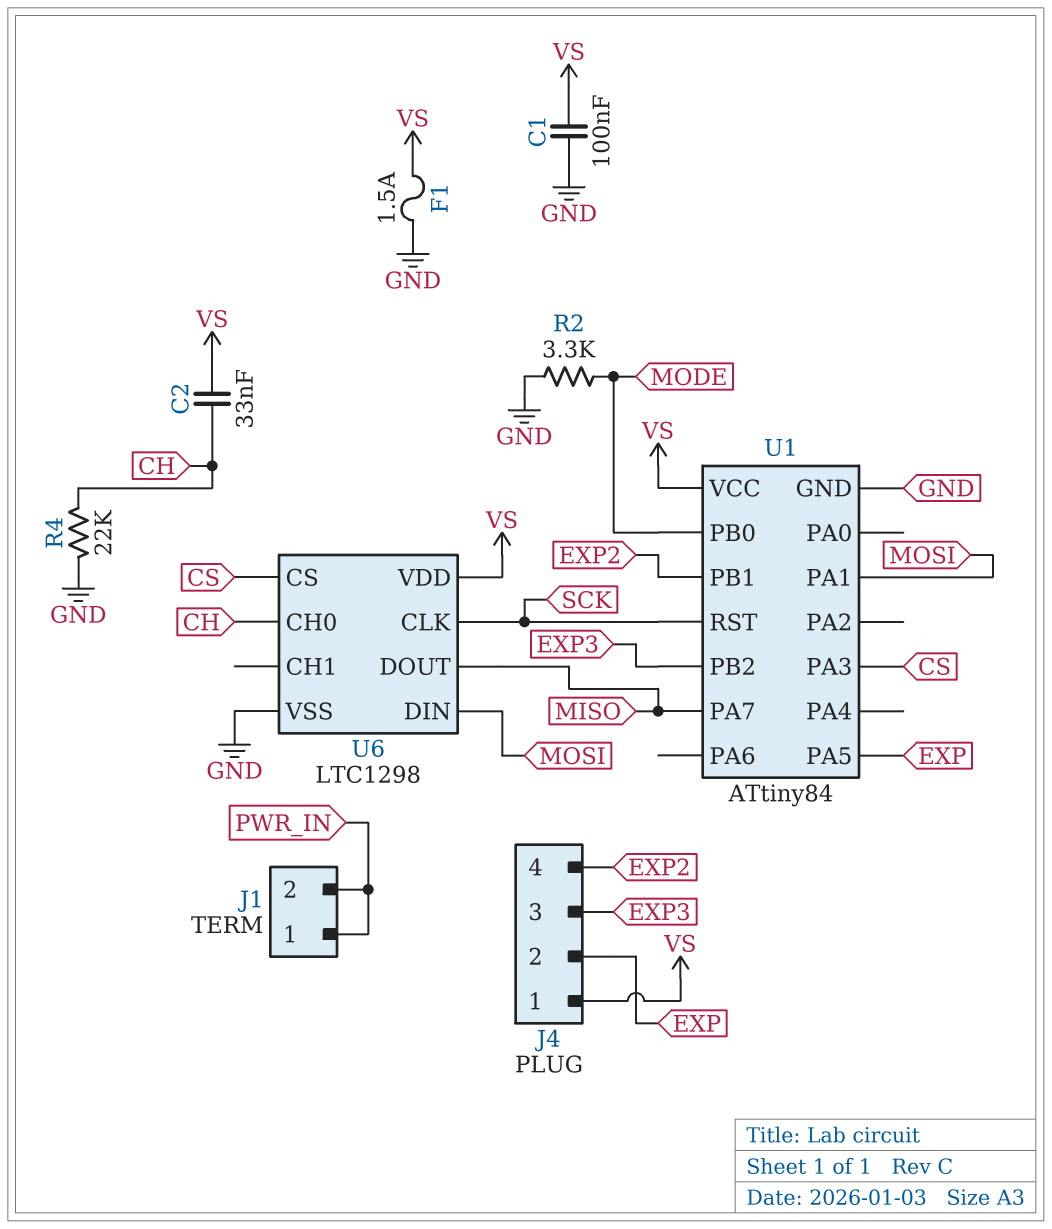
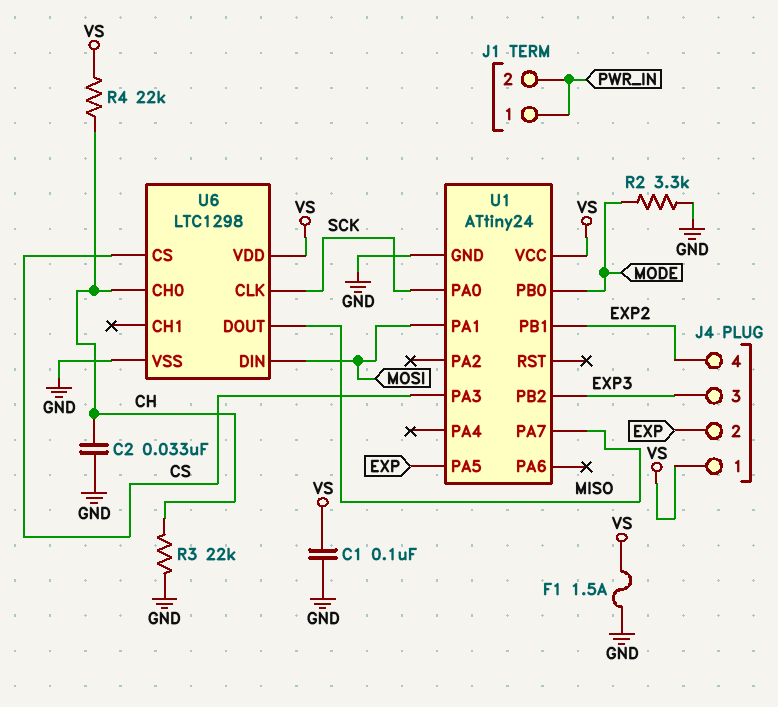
C2: 33nF (CH, VS) -> 33nF (CH, GND)
R3: none -> 22k (CH, GND)
R4: 22k (CH, GND) -> 22k (CH, VS)
U1: ATtiny84 -> ATtiny24
U1 pin PA0: none -> SCK
U1 pin RST: SCK -> none

